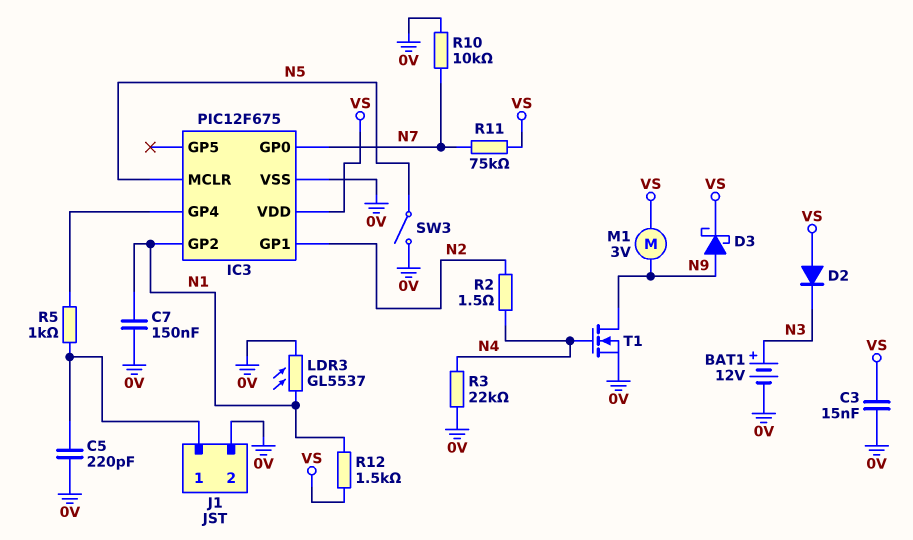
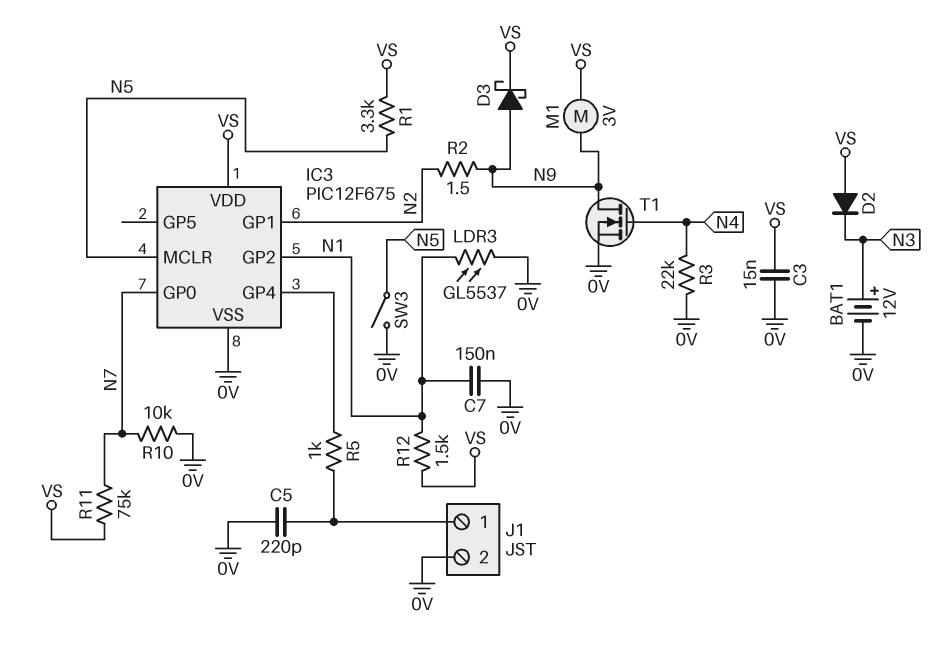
R1: none -> 3.3k (N5, VS)
R2: 1.5 (N2, N4) -> 1.5 (N2, N9)

